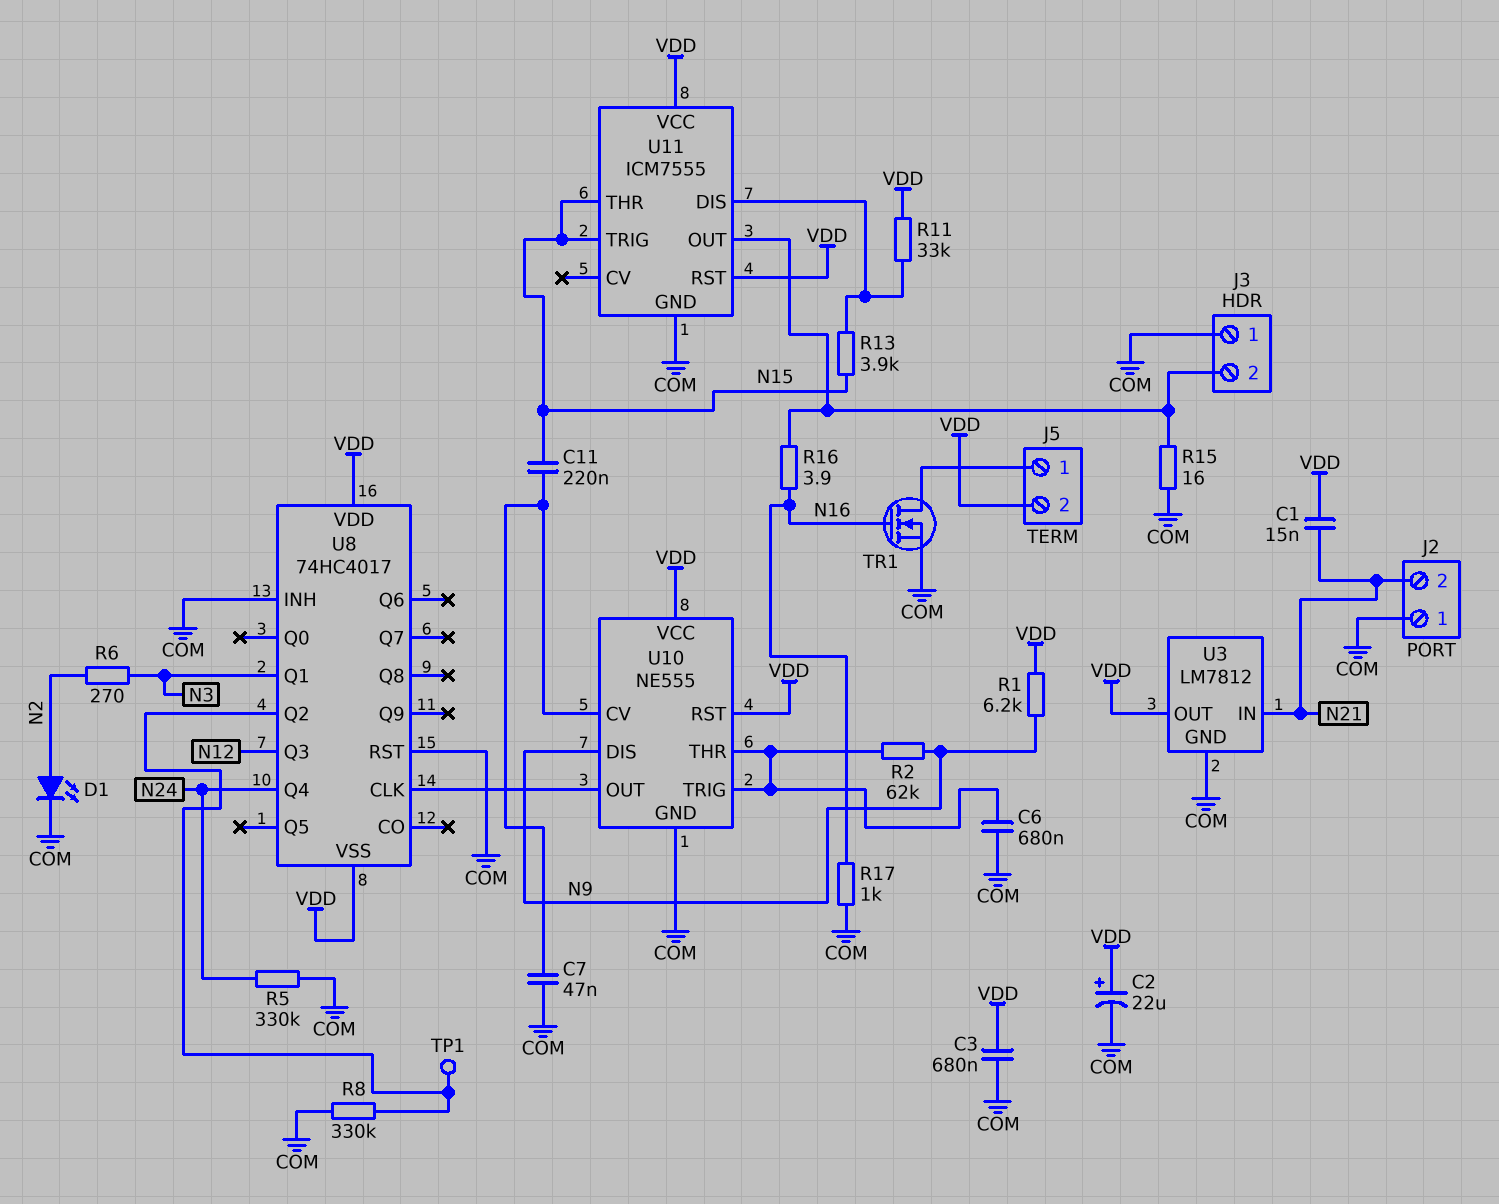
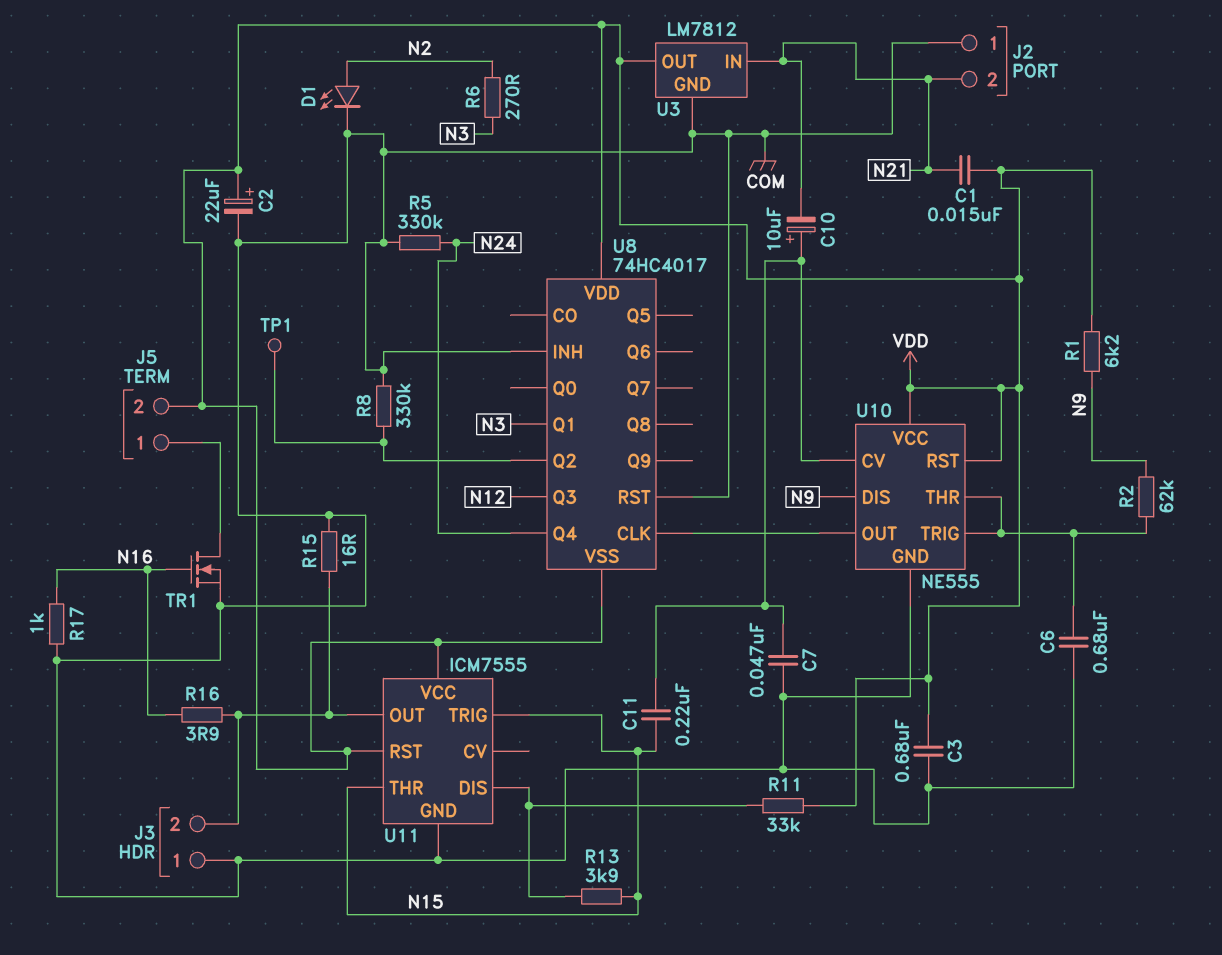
C10: none -> 10uF (plus U10/CV, minus N21)

